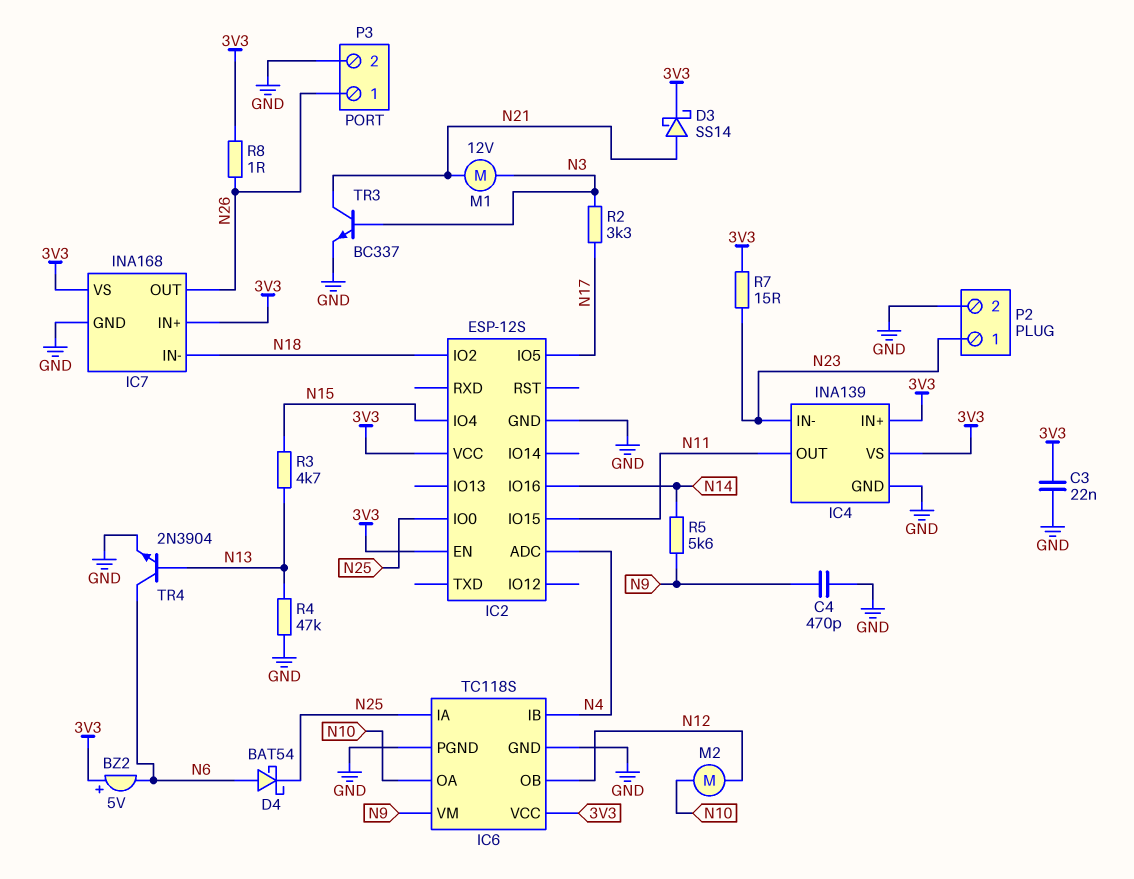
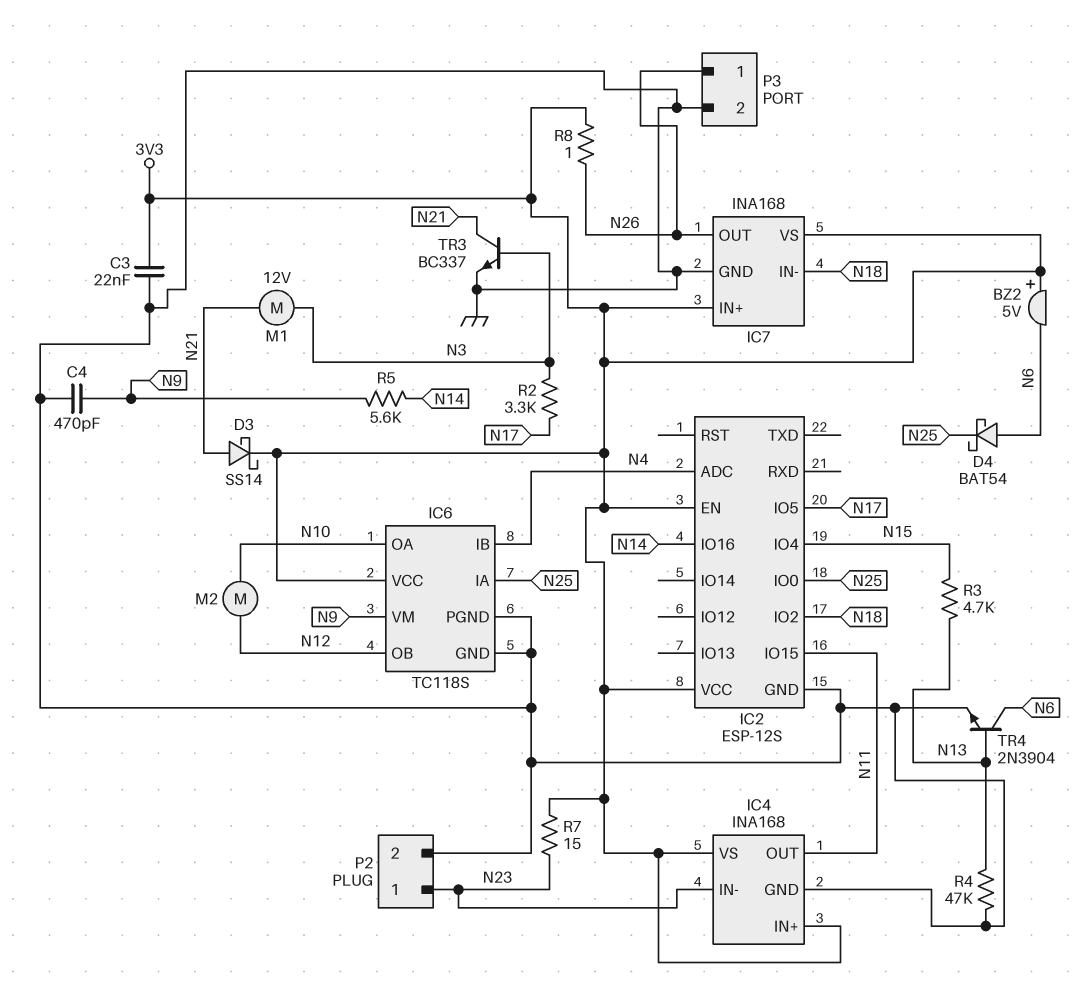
IC4: INA139 -> INA168

